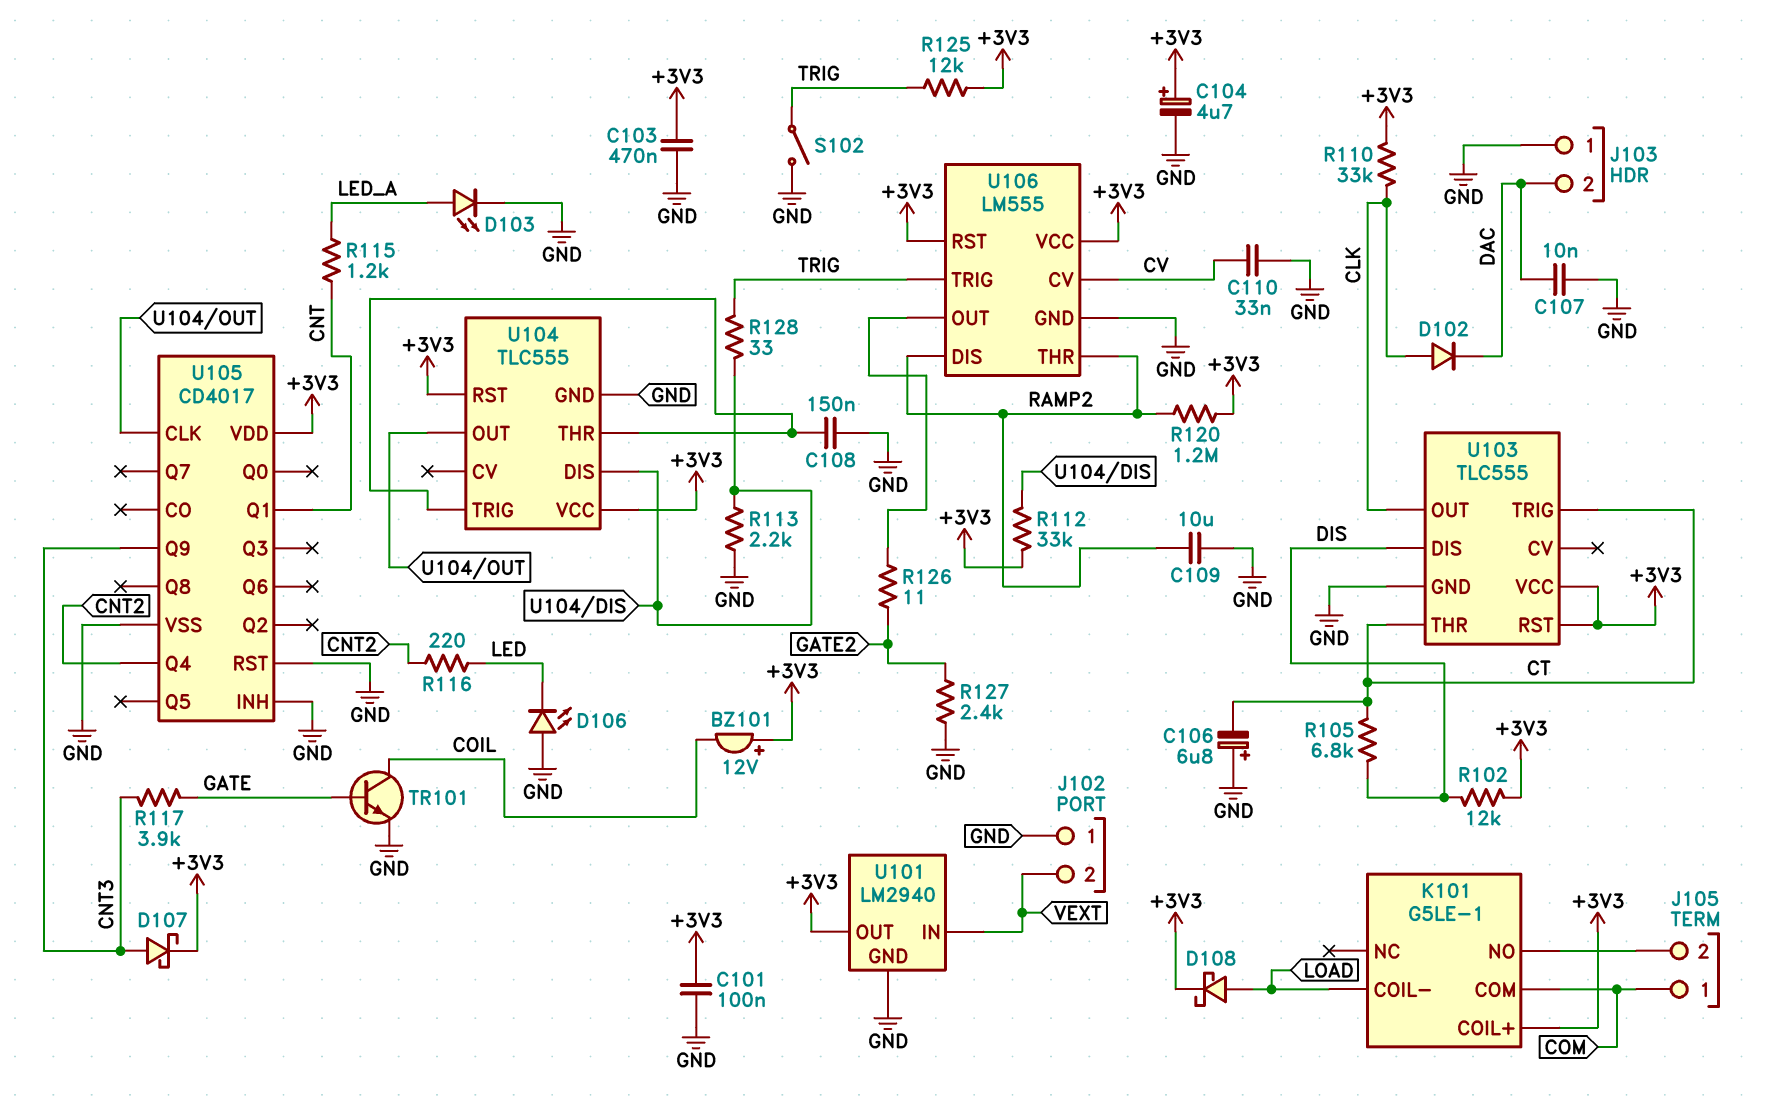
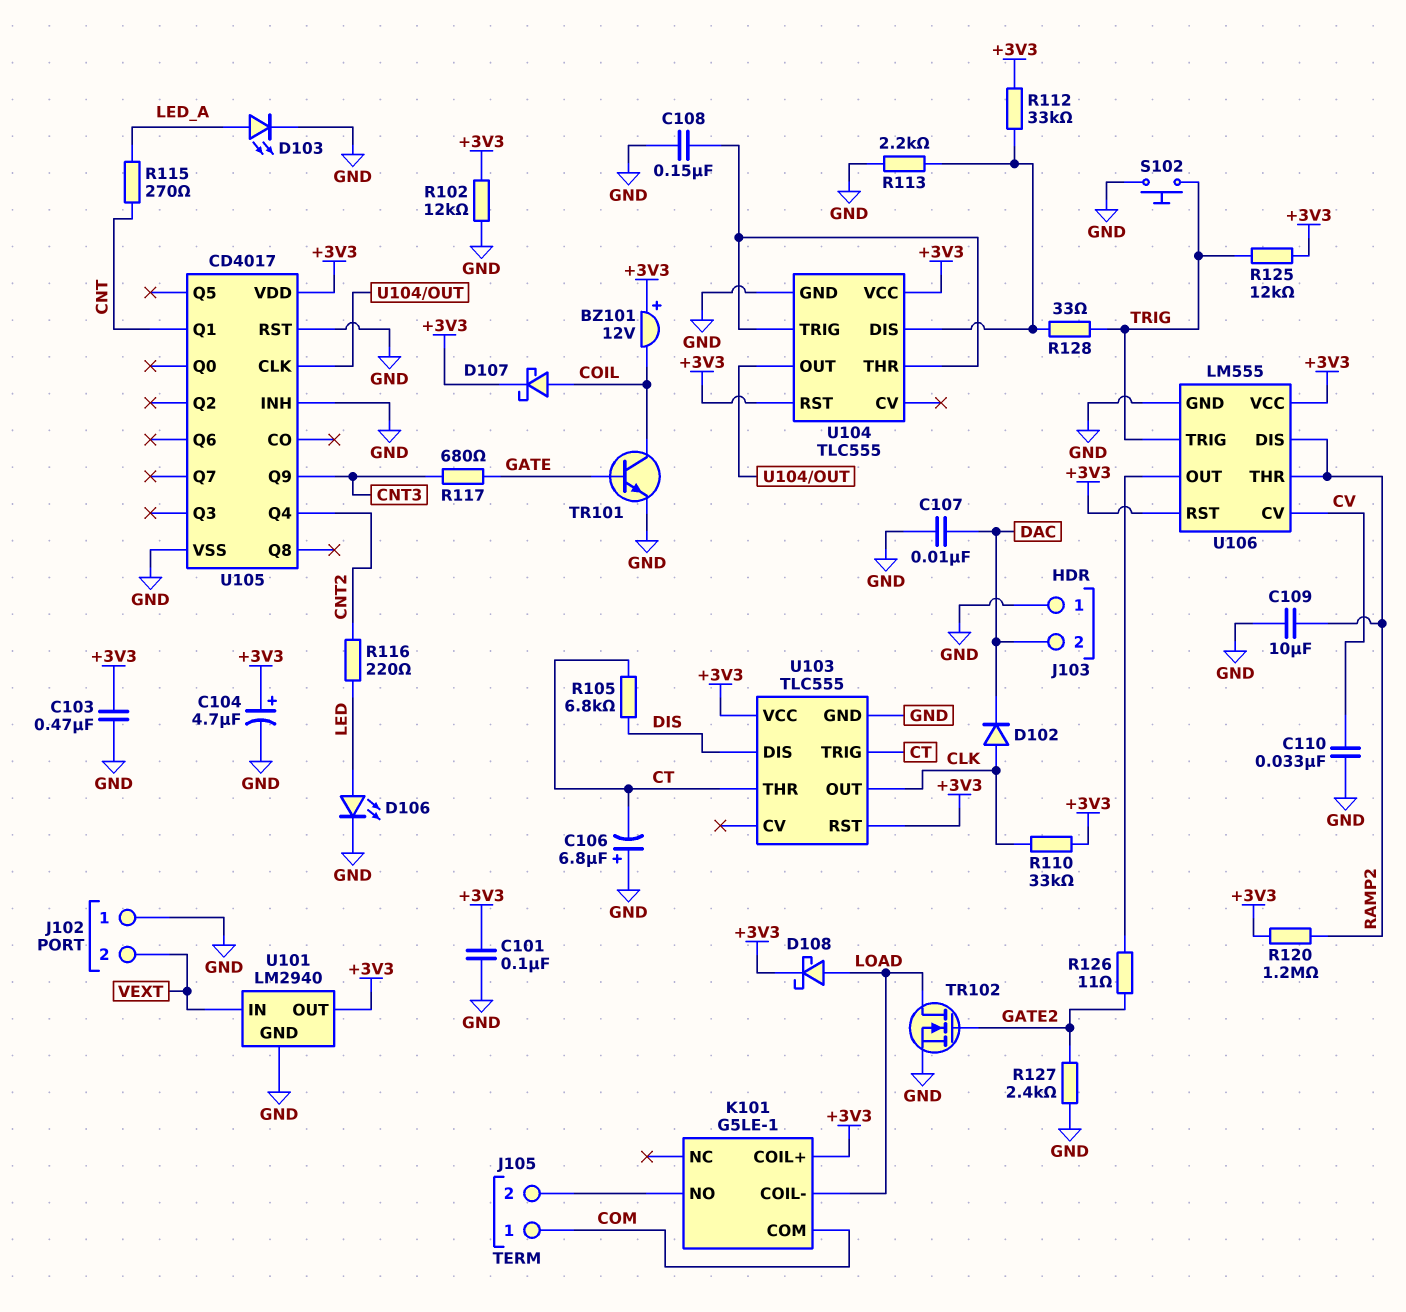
D106: LED (A GND, K LED) -> LED (A LED, K GND)
D107: schottky (A CNT3, K +3V3) -> schottky (A COIL, K +3V3)
R102: 12k (+3V3, DIS) -> 12k (+3V3, GND)
R115: 1.2k (CNT, LED_A) -> 270 (CNT, LED_A)
R117: 3.9k (CNT3, GATE) -> 680 (CNT3, GATE)
S102: switch (GND, TRIG) -> button (GND, TRIG)
TR102: none -> NMOS (G GATE2, D LOAD, S GND)

